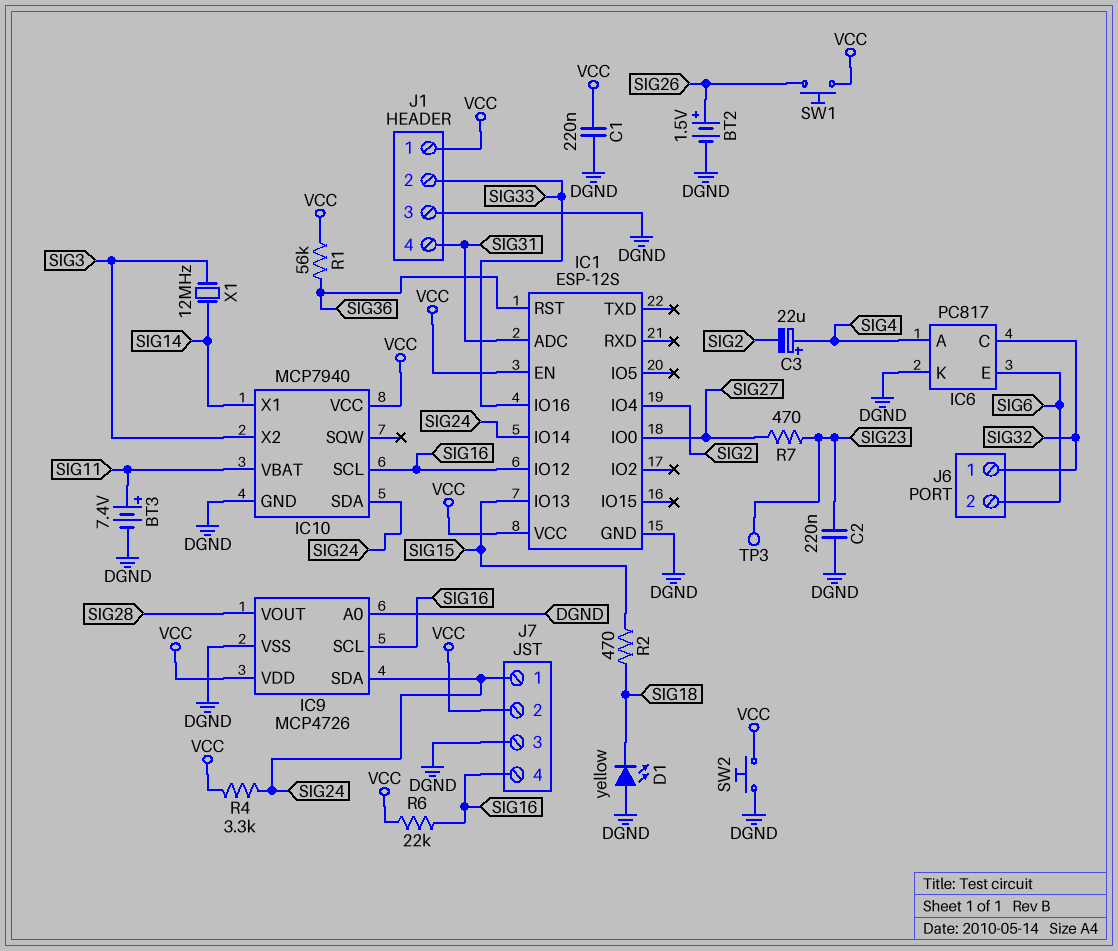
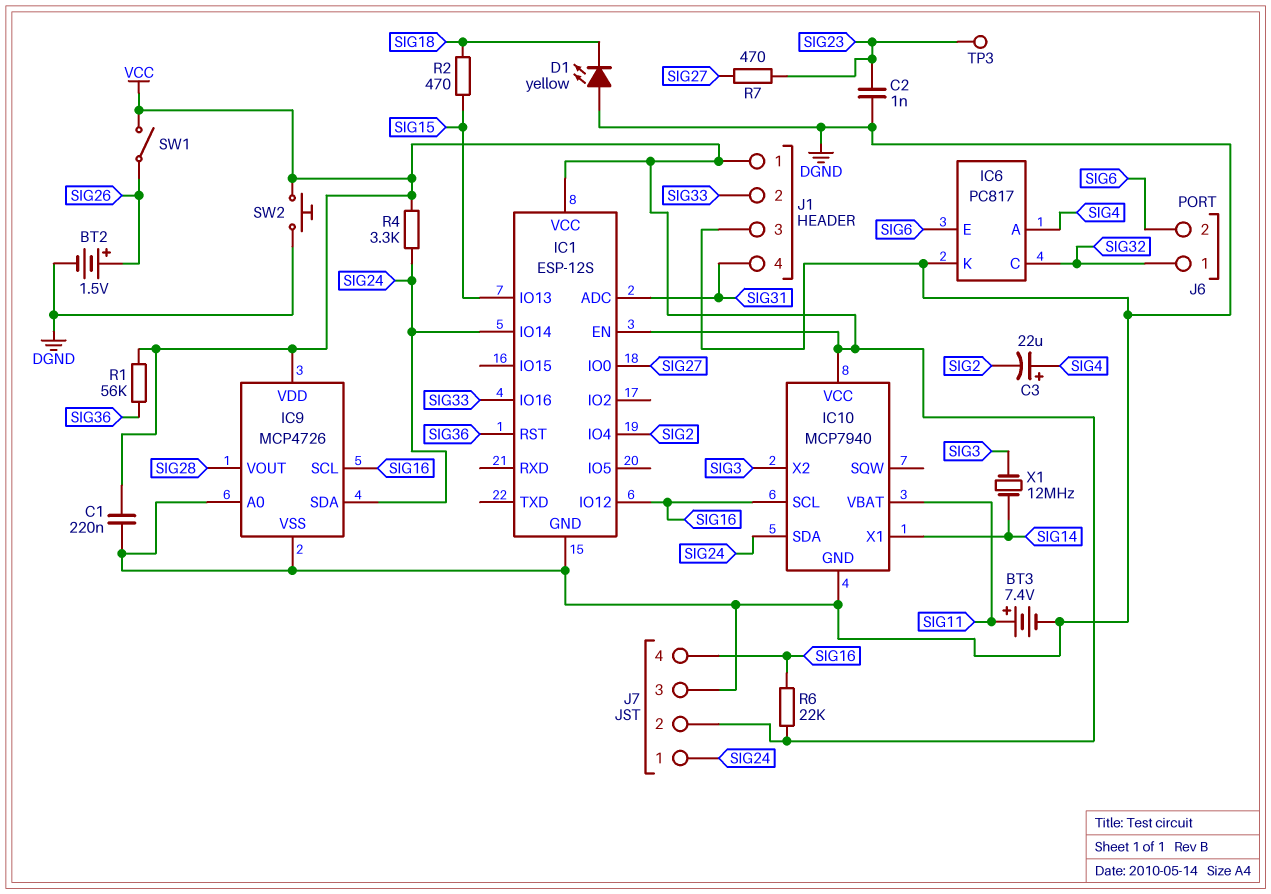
C2: 220nF (DGND, SIG23) -> 1nF (DGND, SIG23)
SW1: button (SIG26, VCC) -> switch (SIG26, VCC)

